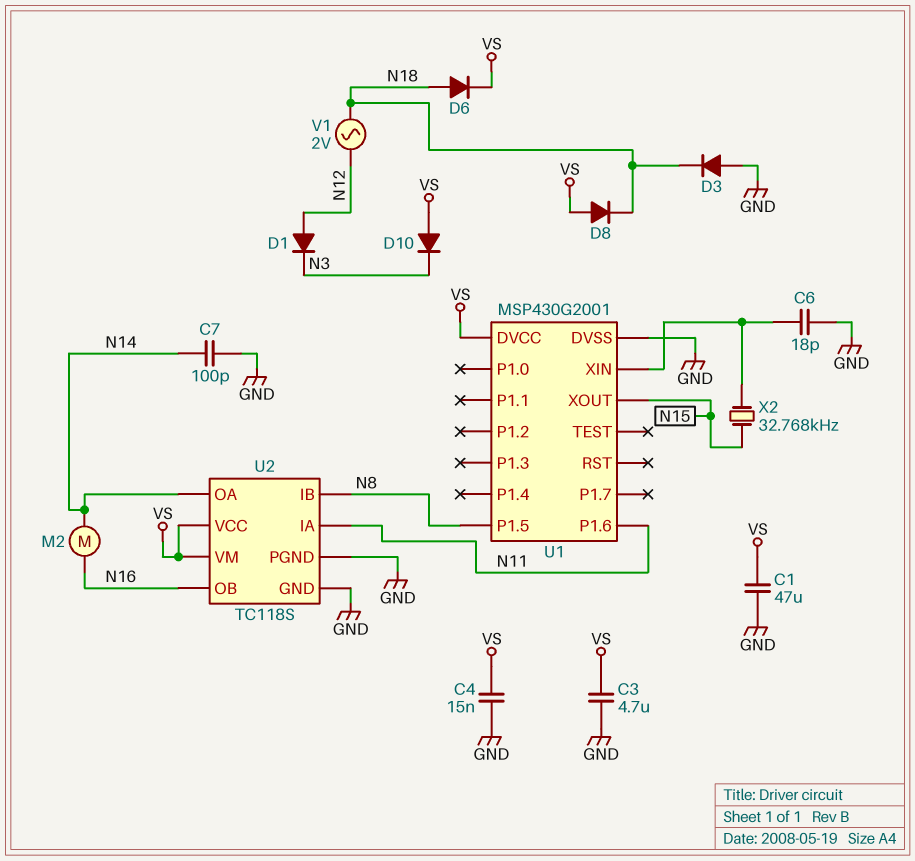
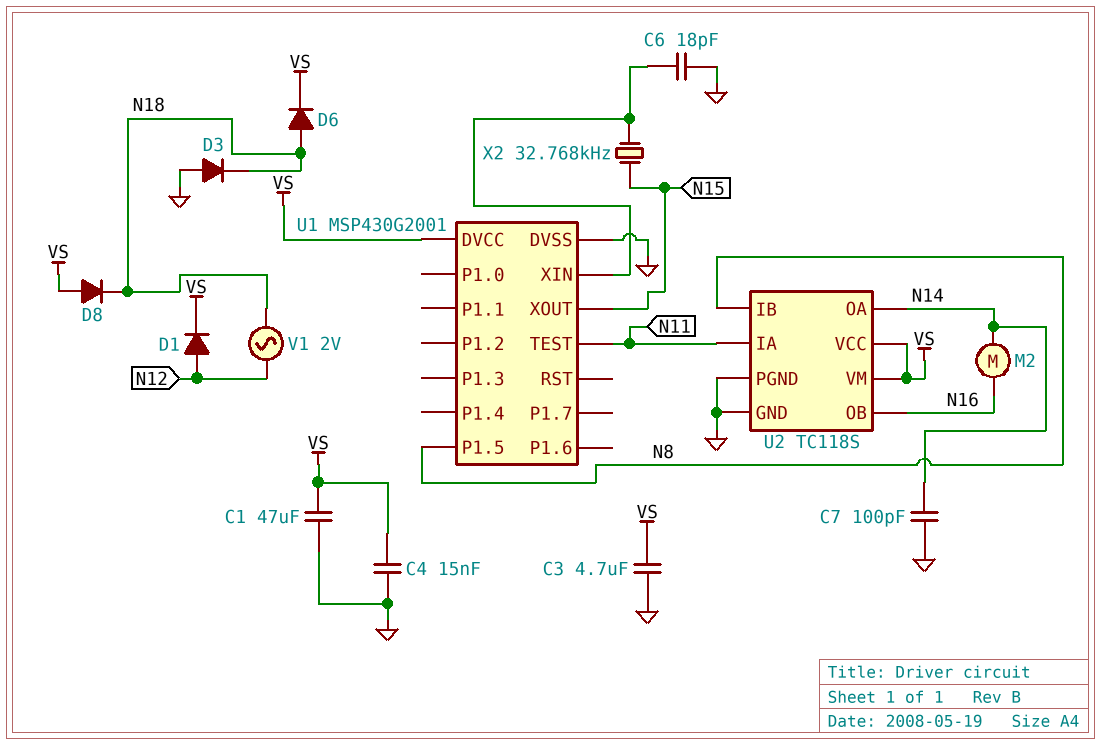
D1: diode (A N12, K N3) -> diode (A N12, K VS)
D10: diode (A VS, K N3) -> none
U1 pin P1.6: N11 -> none
U1 pin TEST: none -> N11

